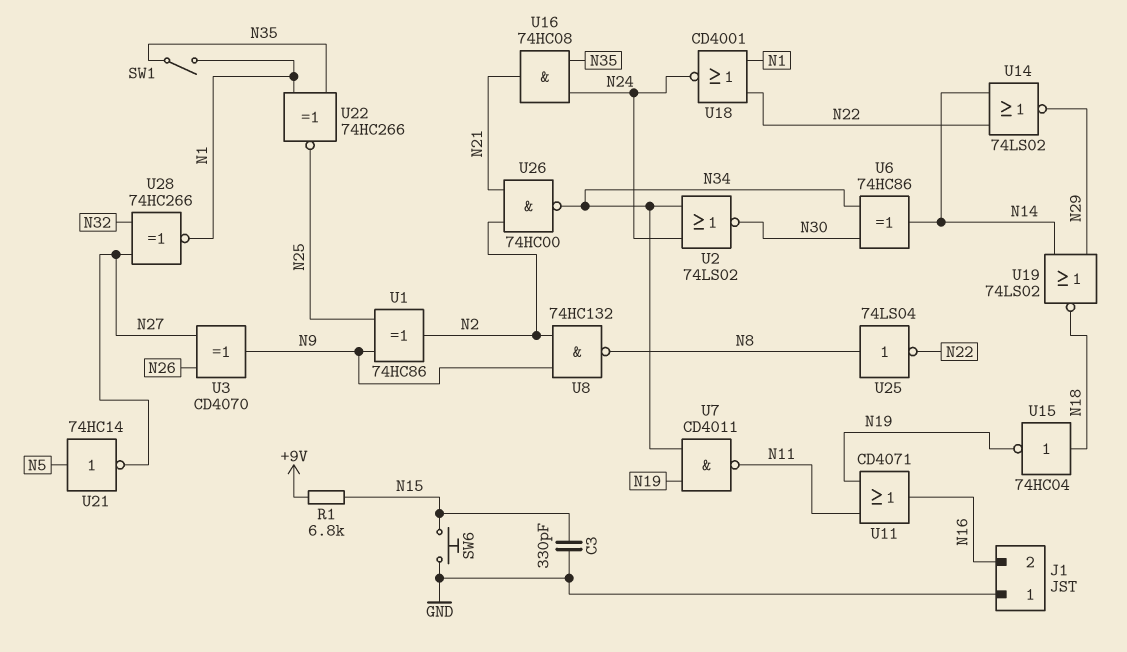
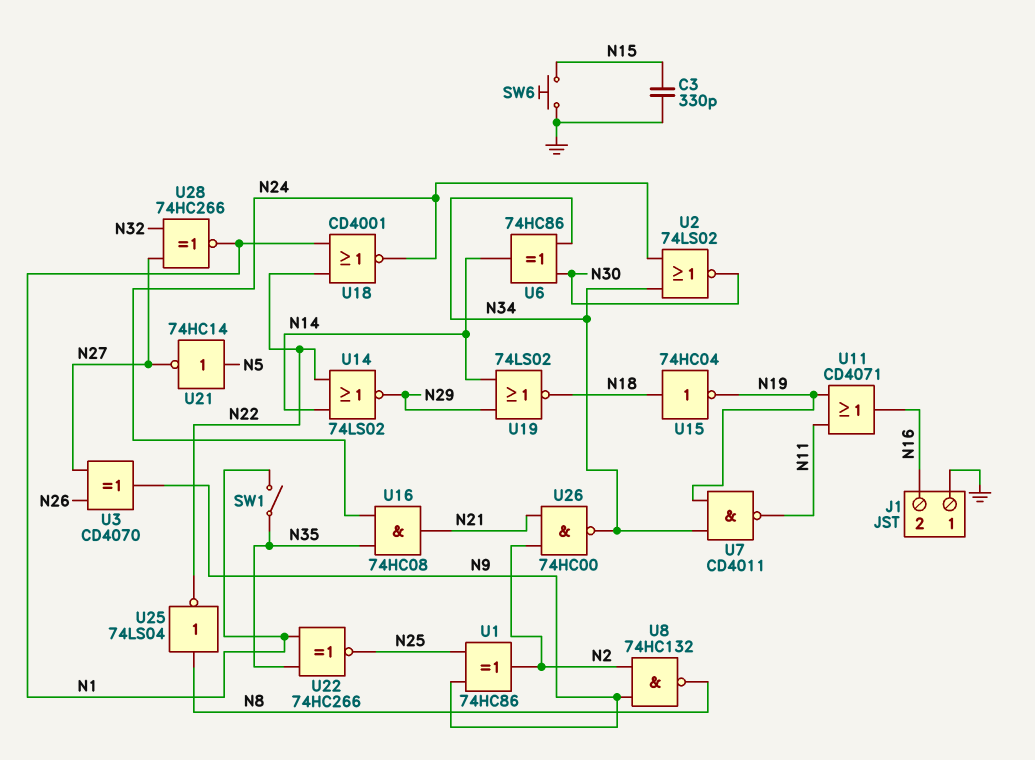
R1: 6.8k (+9V, N15) -> none

